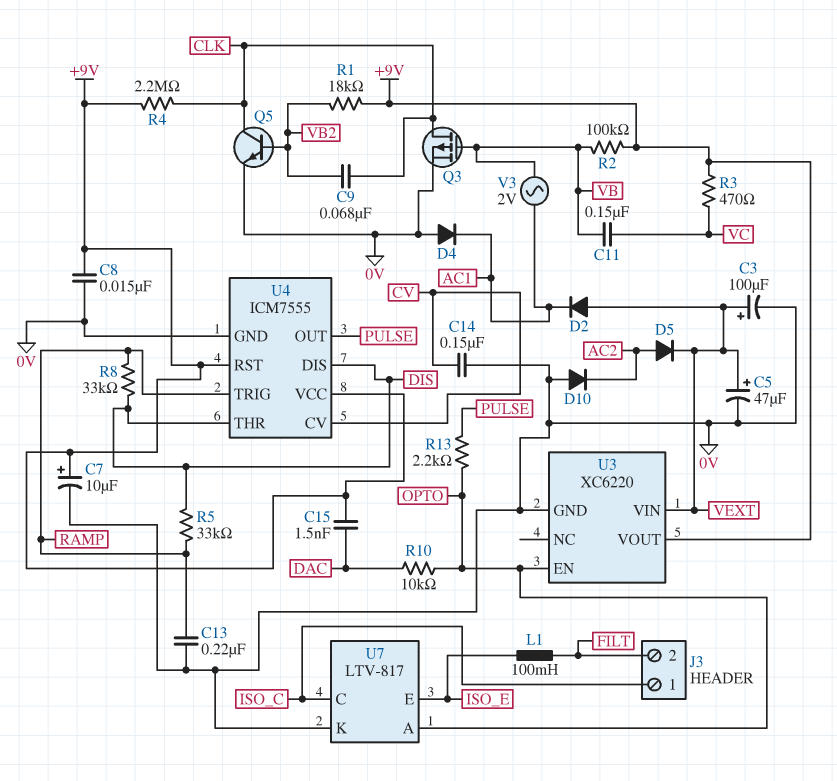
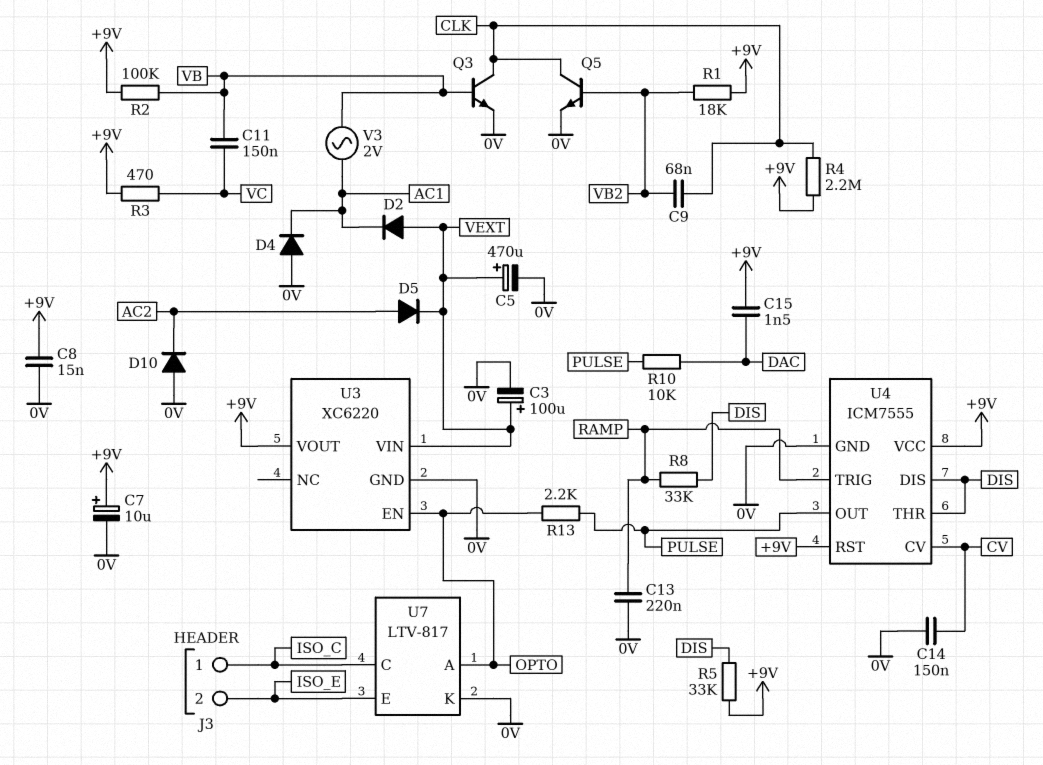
C5: 47uF (plus VEXT, minus 0V) -> 470uF (plus VEXT, minus 0V)
J3 pin 2: FILT -> ISO_E
L1: 100mH (FILT, ISO_E) -> none
Q3: PMOS (G VB, D CLK, S 0V) -> NPN (B VB, C CLK, E 0V)
R5: 33k (DIS, RAMP) -> 33k (+9V, DIS)
R10: 10k (DAC, OPTO) -> 10k (DAC, PULSE)

